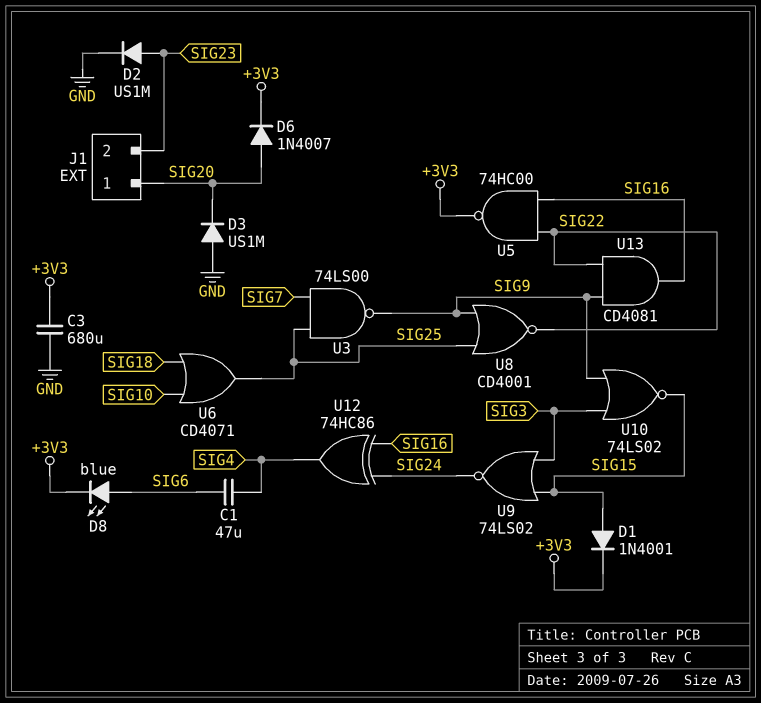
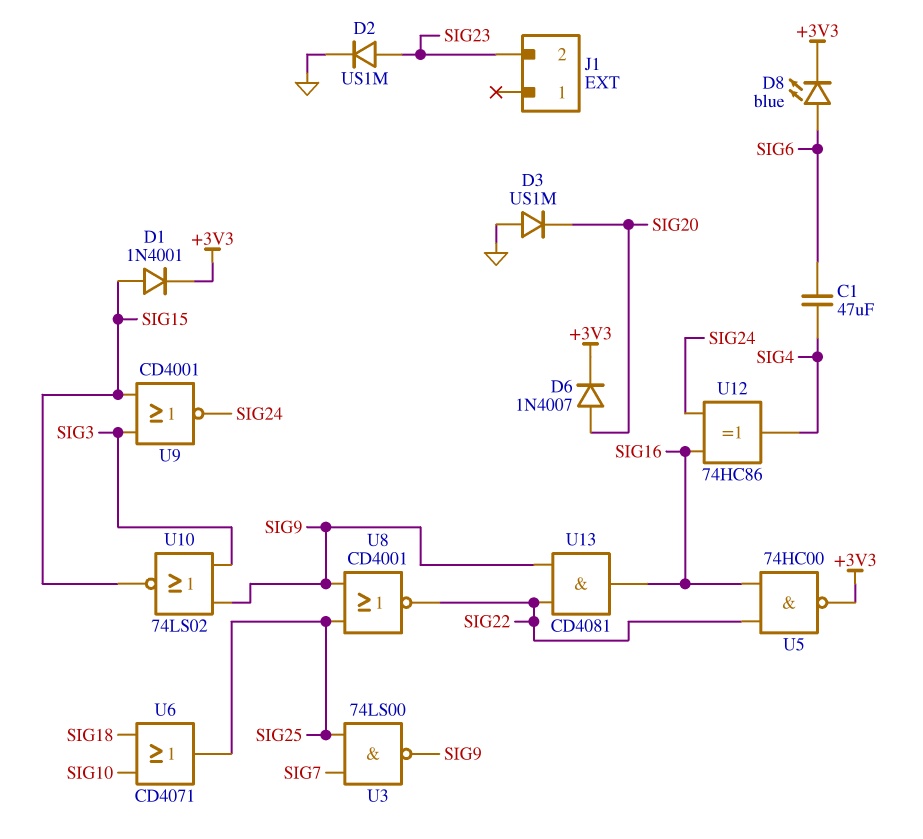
C3: 680uF (+3V3, GND) -> none
J1 pin 1: SIG20 -> none
U9: NOR 74LS02 (in SIG3, in SIG15, out SIG24) -> NOR CD4001 (in SIG3, in SIG15, out SIG24)

